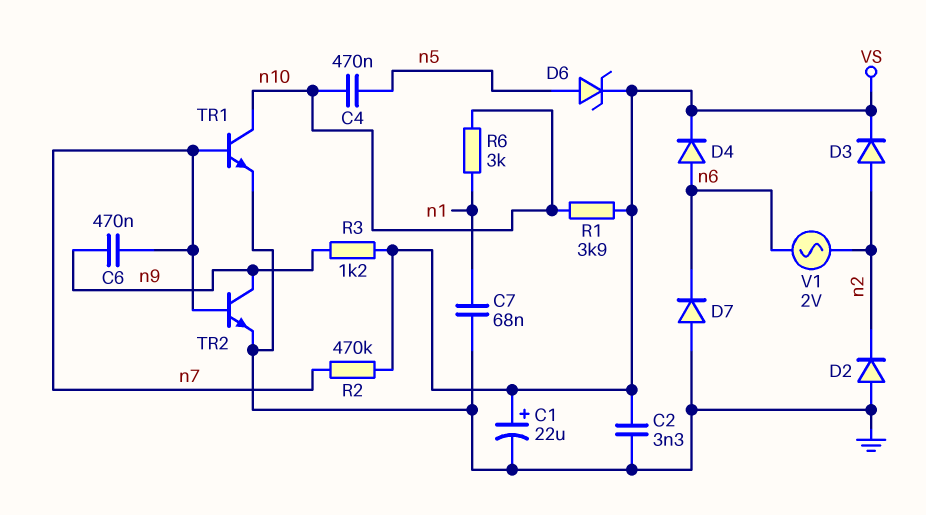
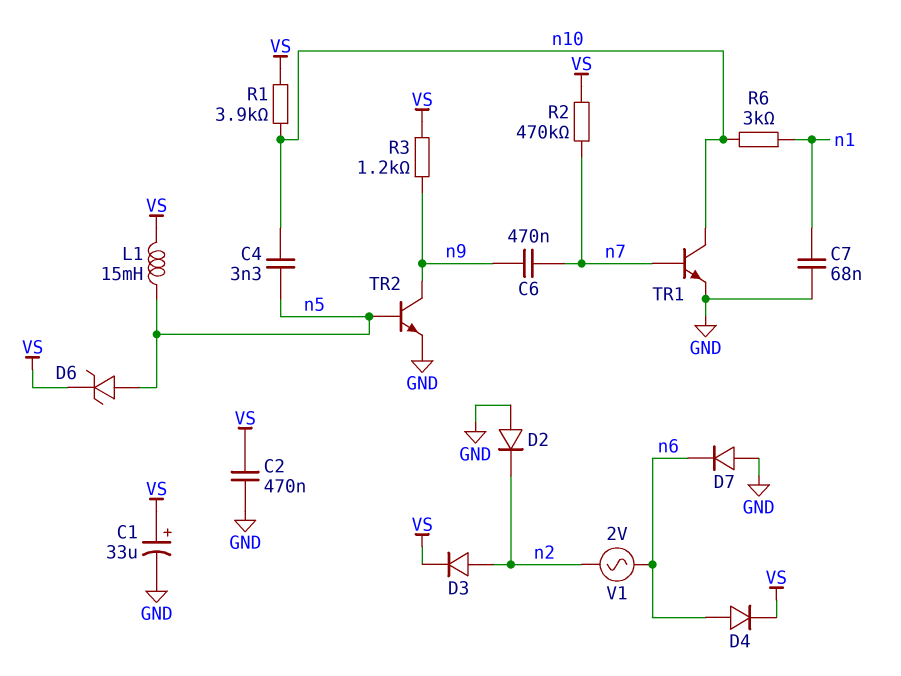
C1: 22uF (plus VS, minus GND) -> 33uF (plus VS, minus GND)
C2: 3.3nF (GND, VS) -> 470nF (GND, VS)
C4: 470nF (n5, n10) -> 3.3nF (n5, n10)
L1: none -> 15mH (VS, n5)
TR2: NPN (B n7, C n9, E GND) -> NPN (B n5, C n9, E GND)

